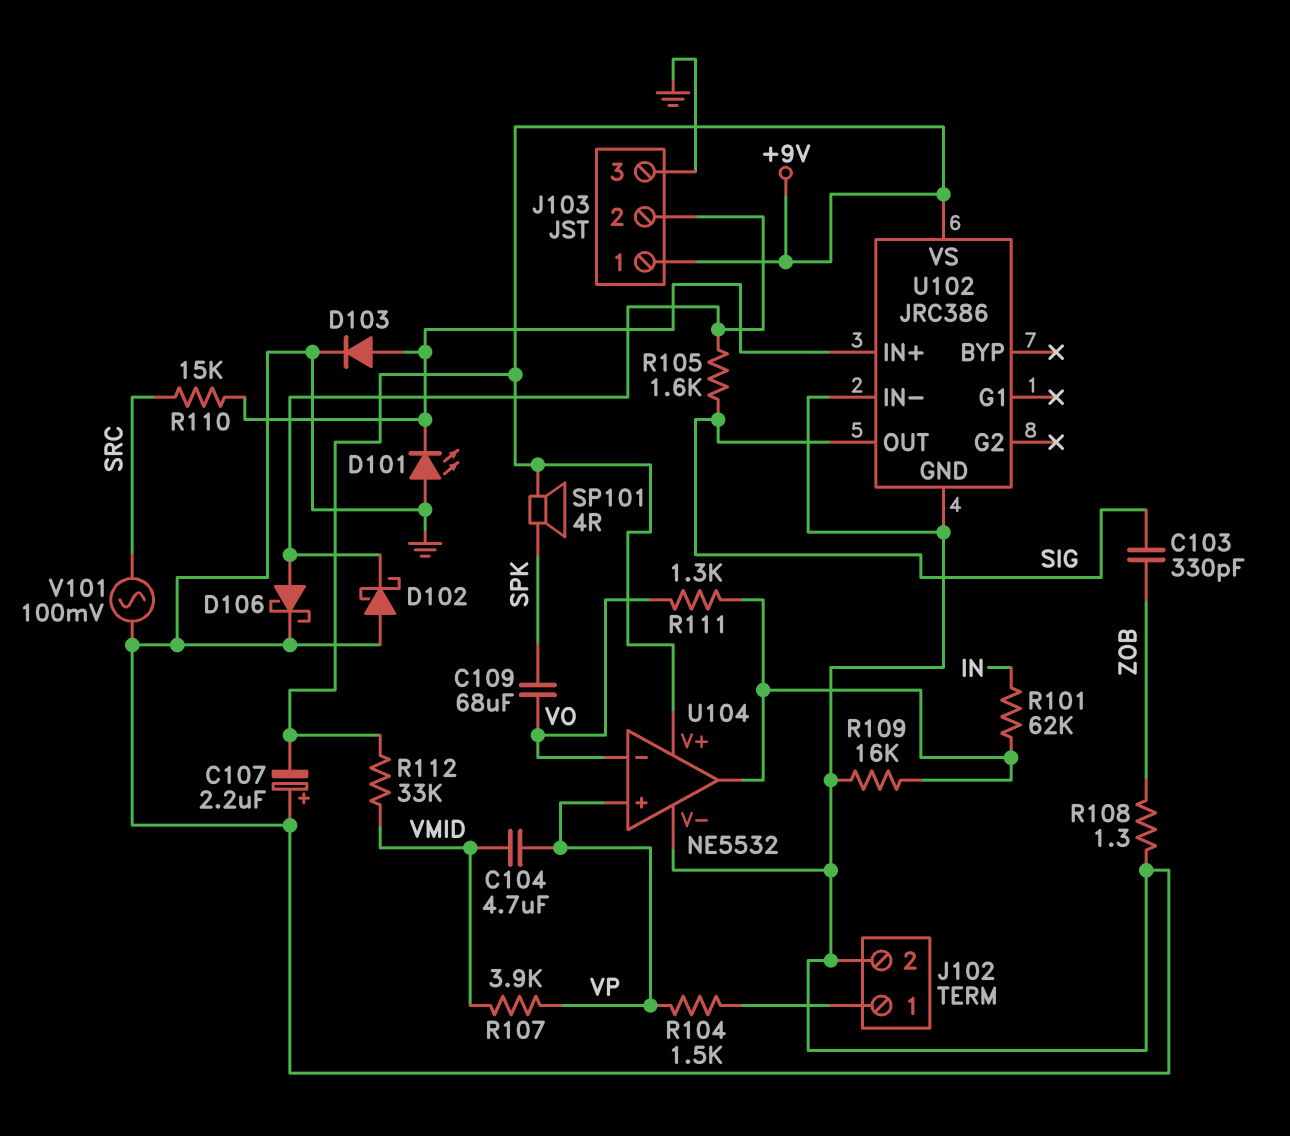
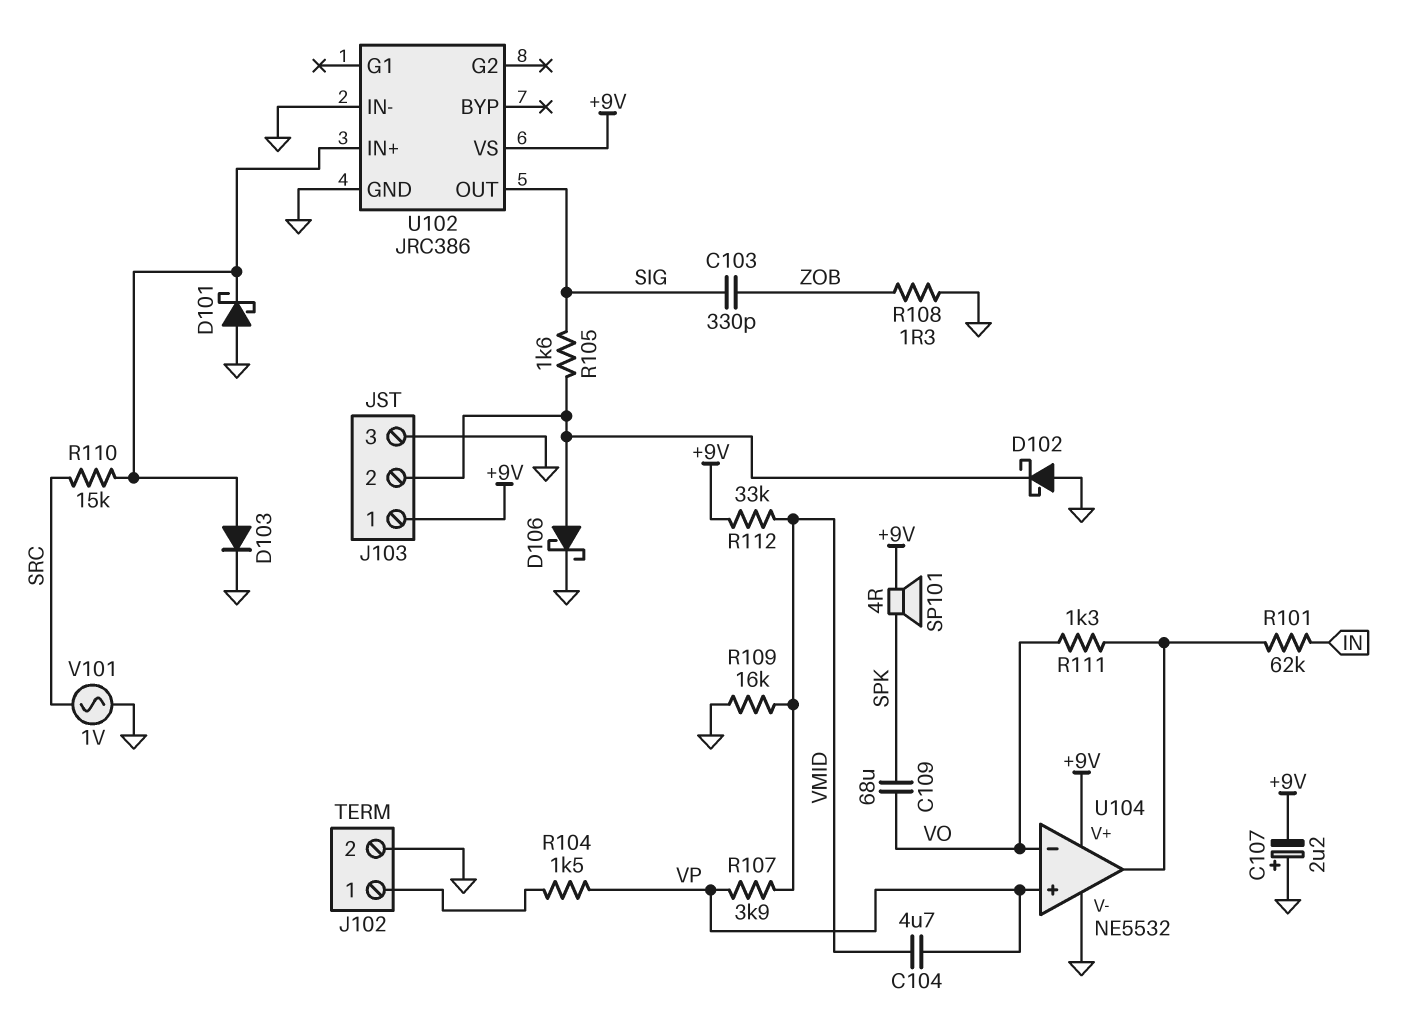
D101: LED (A GND, K U102/IN+) -> schottky (A GND, K U102/IN+)
R109: 16k (GND, U104/out) -> 16k (GND, VMID)
V101: AC 100mV (GND, SRC) -> AC 1V (GND, SRC)

